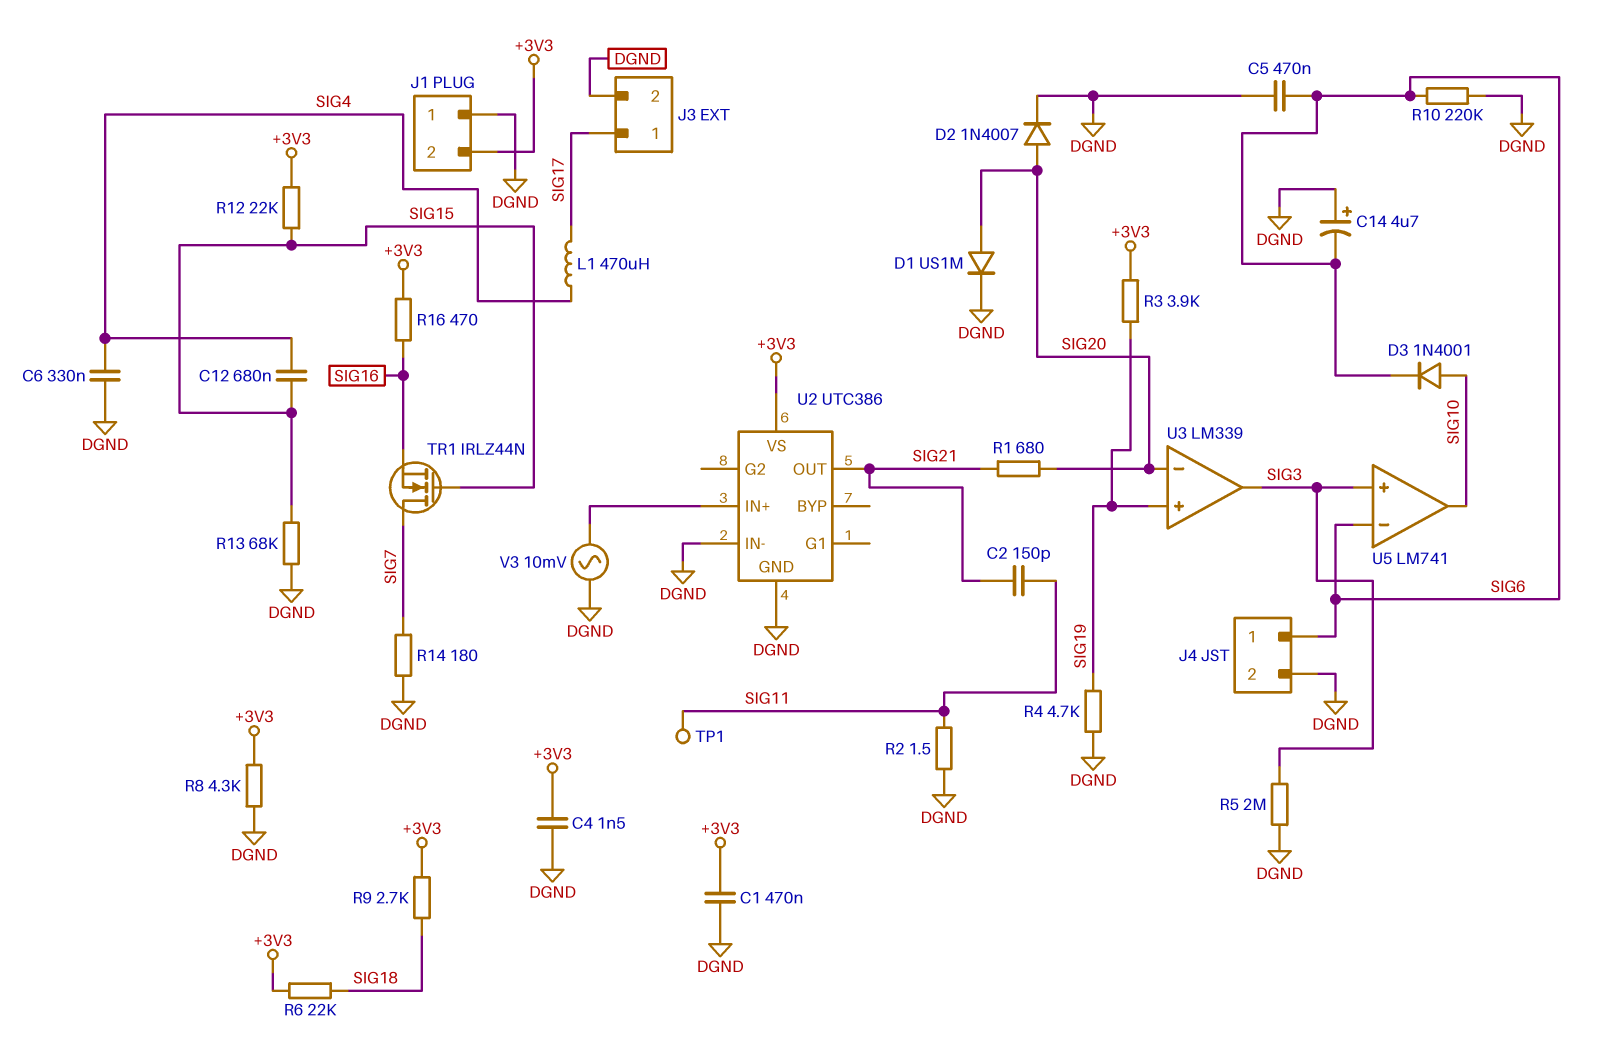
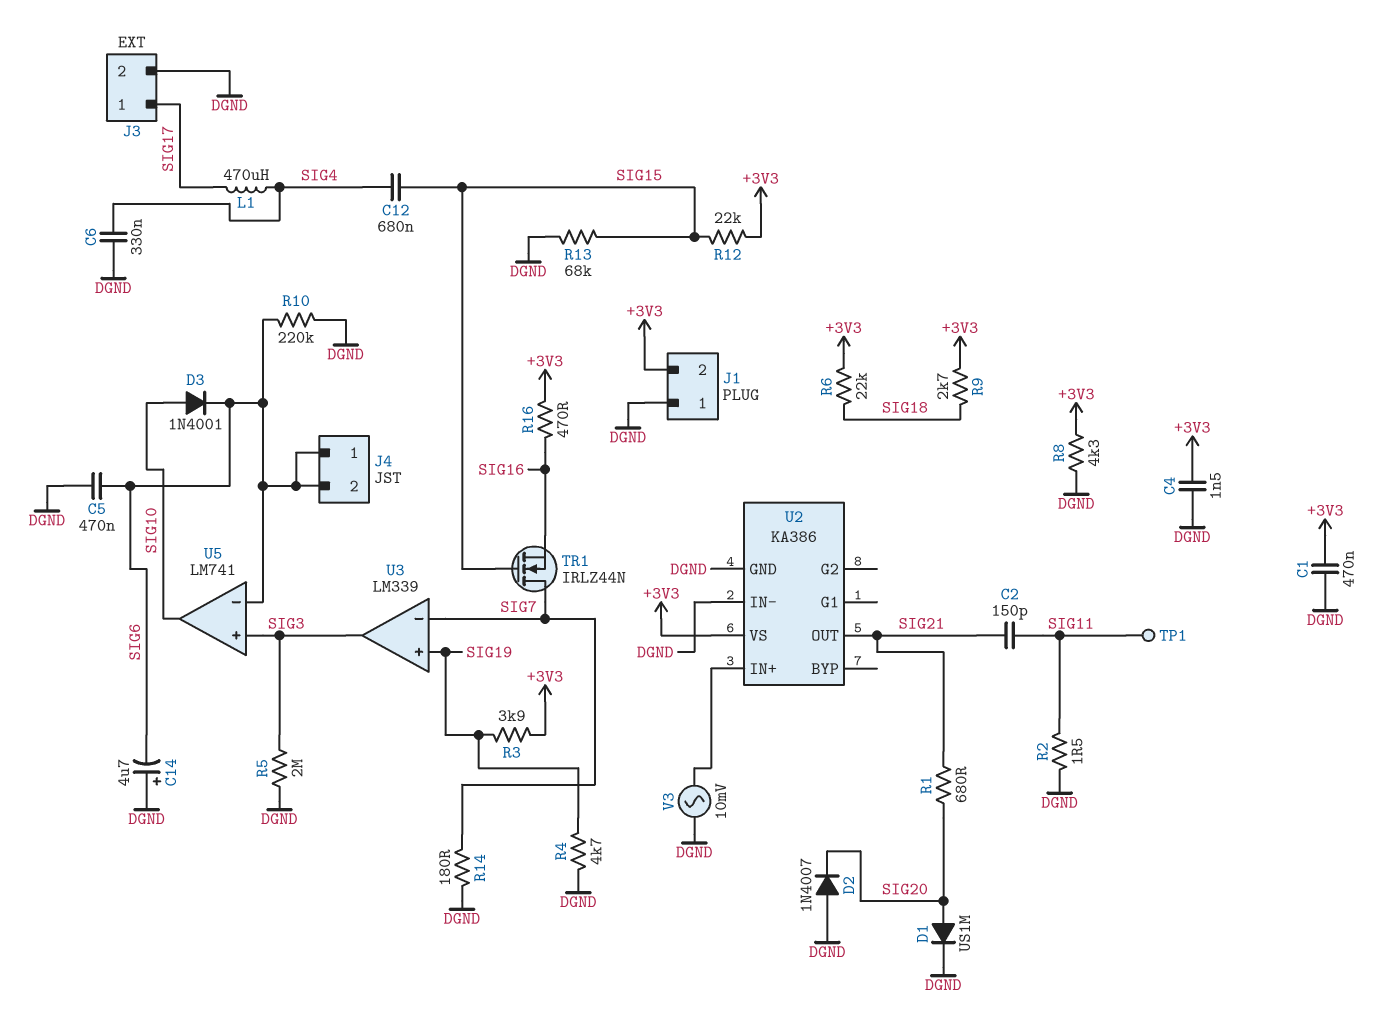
D2: diode 1N4007 (A SIG20, K DGND) -> diode 1N4007 (A DGND, K SIG20)
J4 pin 2: DGND -> SIG6
U2: UTC386 -> KA386
U3 pin in-: SIG20 -> SIG7

